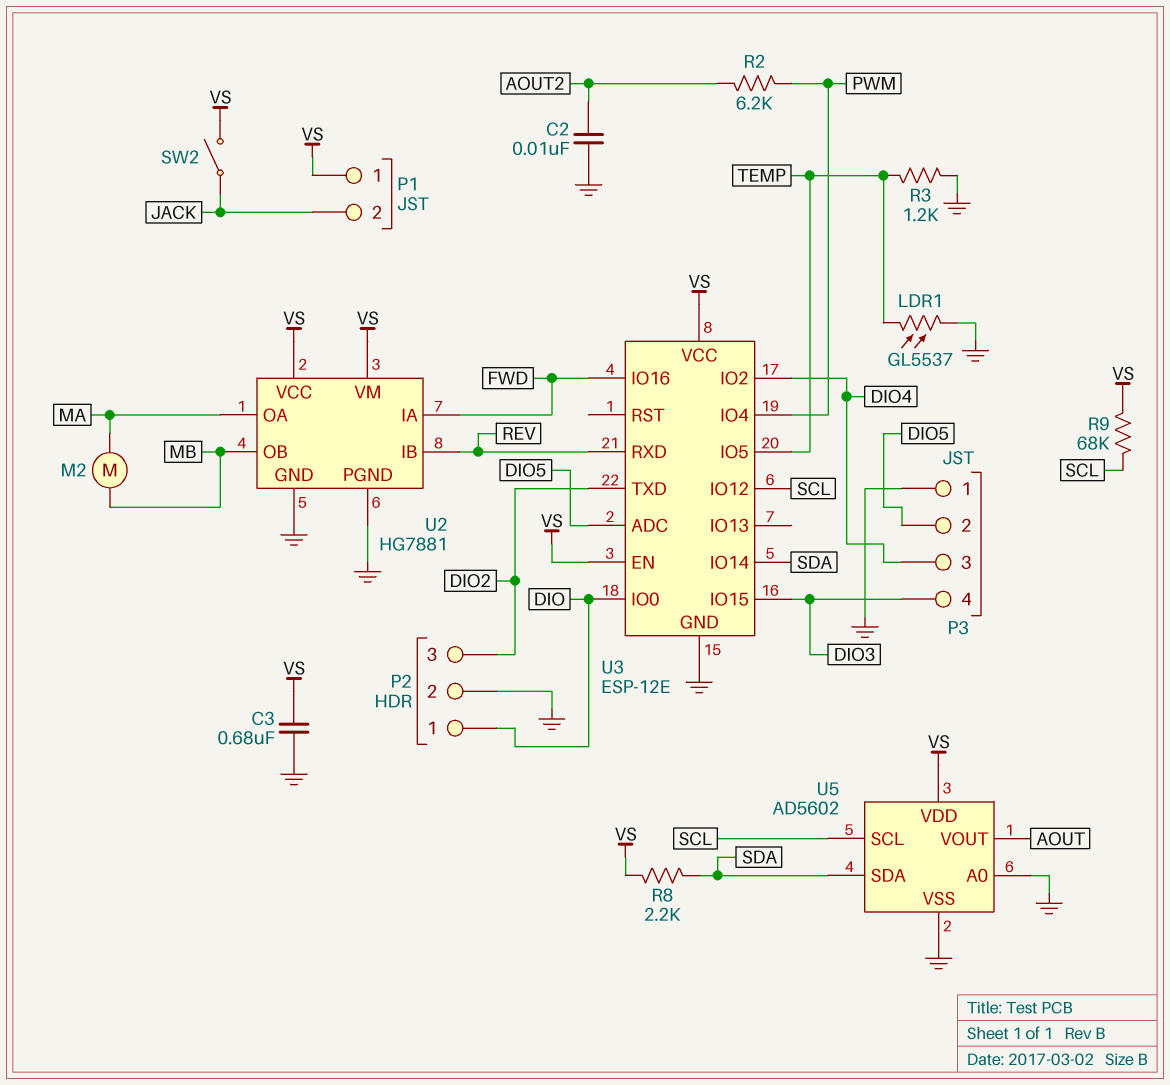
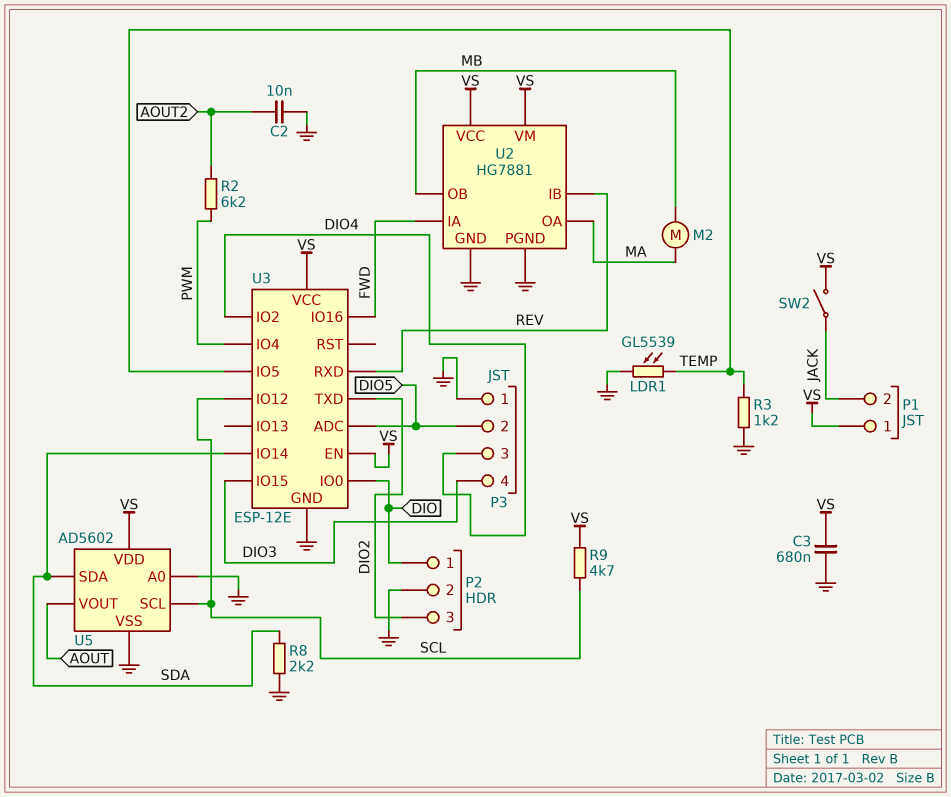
LDR1: GL5537 (GND, TEMP) -> GL5539 (GND, TEMP)
R8: 2.2k (SDA, VS) -> 2.2k (GND, SDA)
R9: 68k (SCL, VS) -> 4.7k (SCL, VS)

